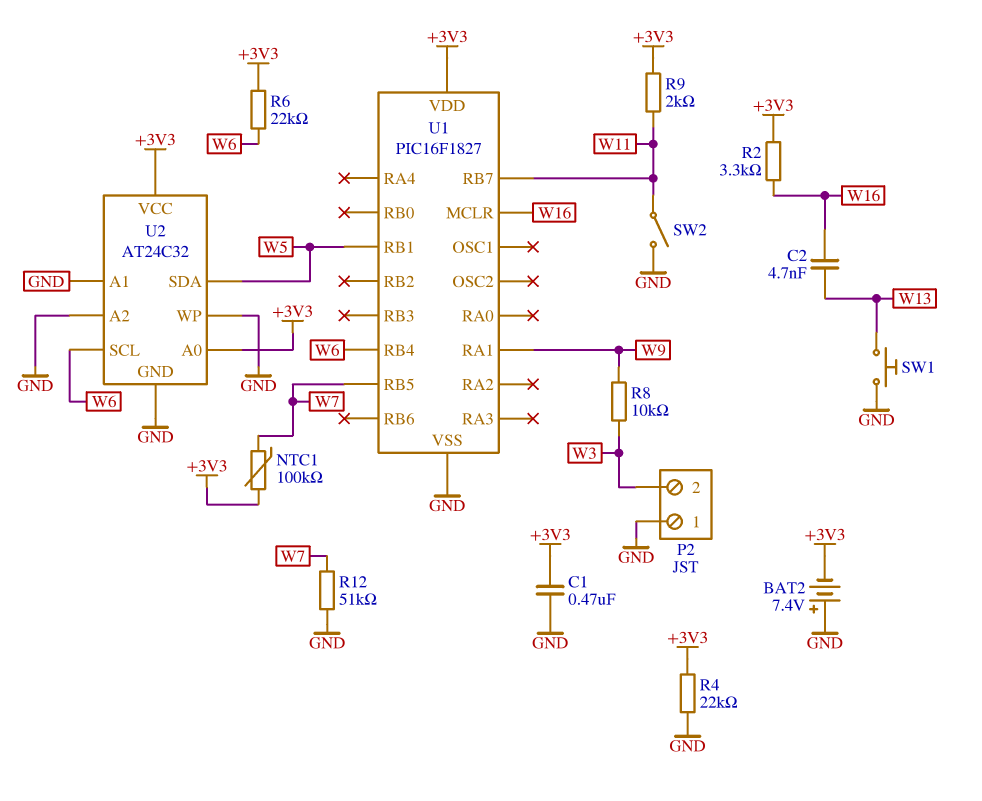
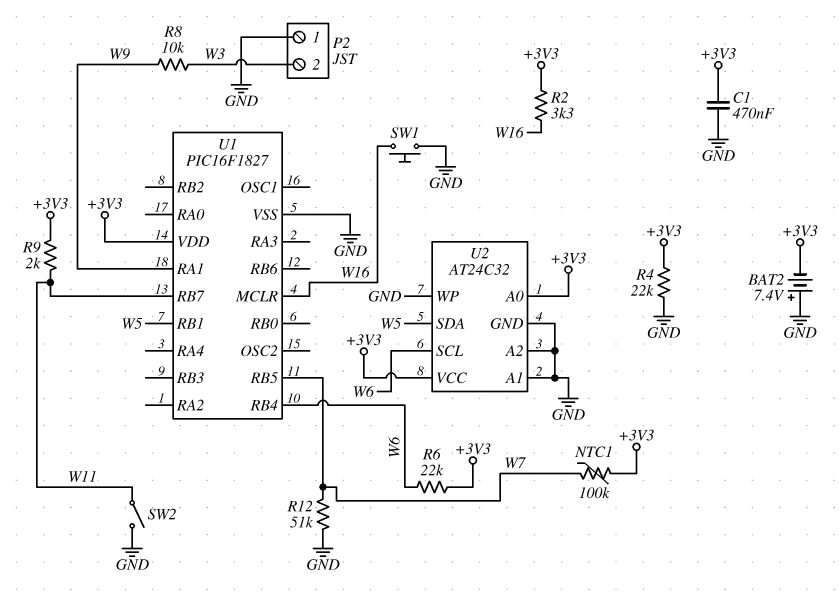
C2: 4.7nF (W13, W16) -> none
SW1: button (GND, W13) -> button (GND, W16)

